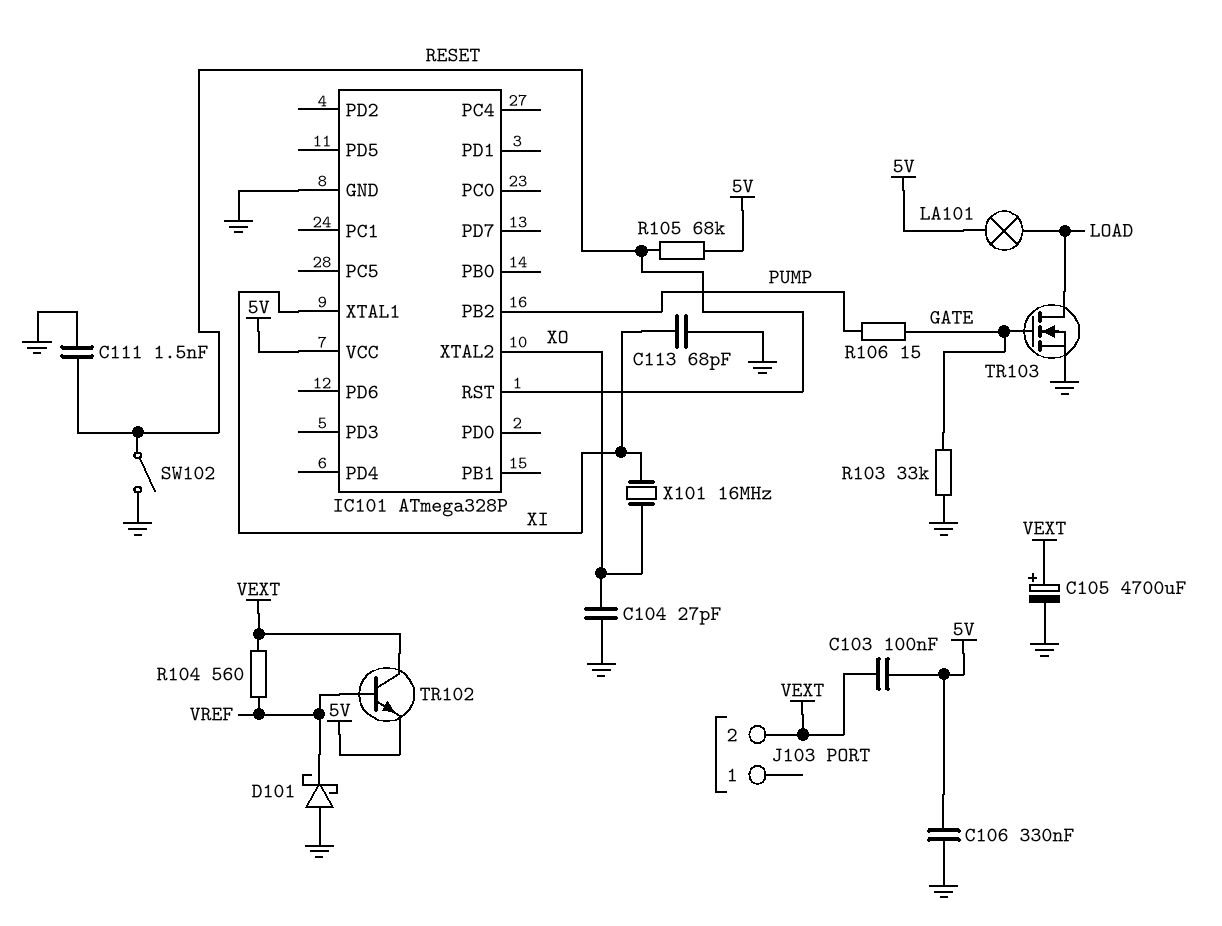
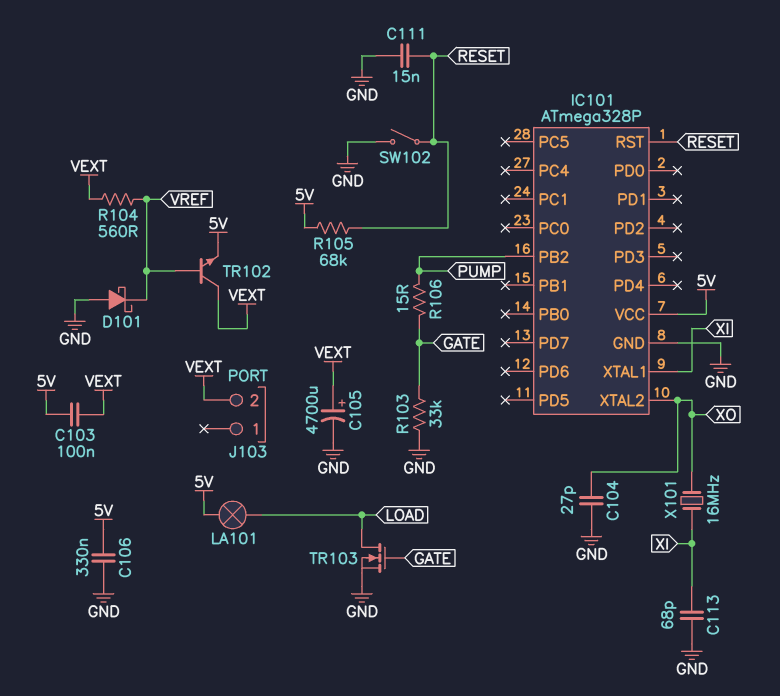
C111: 1.5nF (GND, RESET) -> 15nF (GND, RESET)

